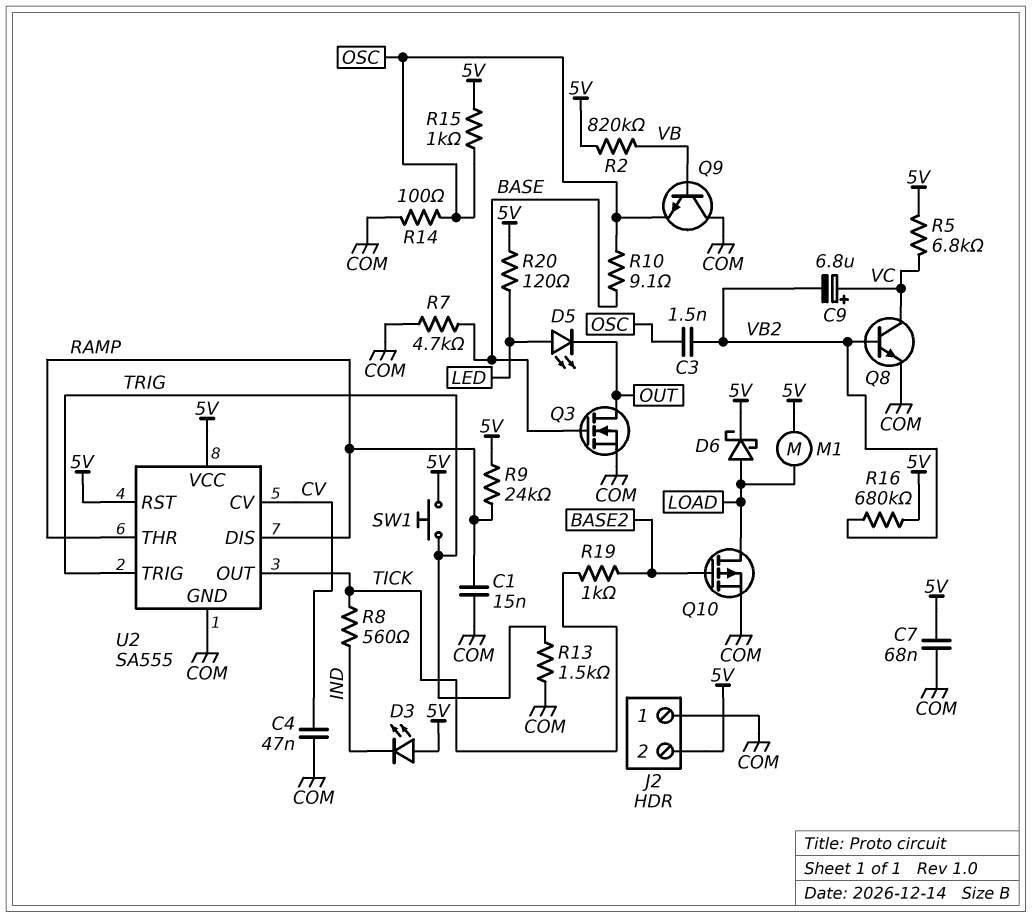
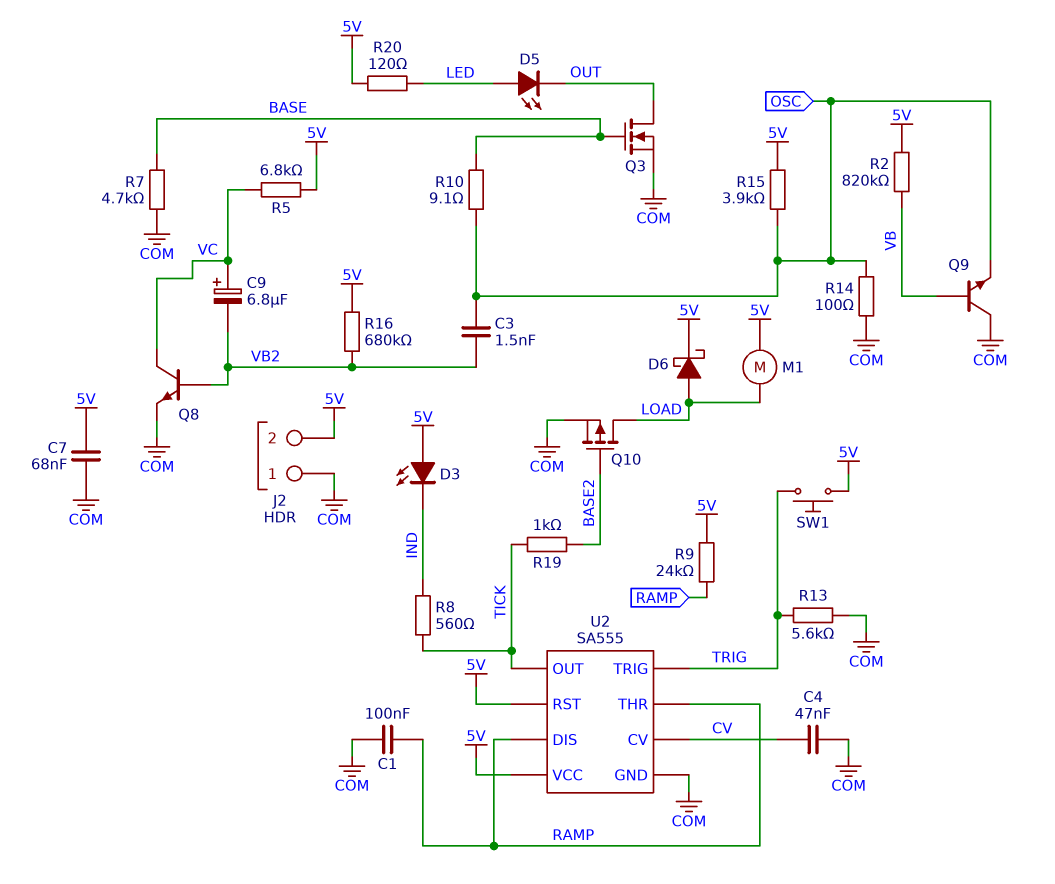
C1: 15nF (COM, RAMP) -> 100nF (COM, RAMP)
R13: 1.5k (COM, TRIG) -> 5.6k (COM, TRIG)
R15: 1k (5V, OSC) -> 3.9k (5V, OSC)

